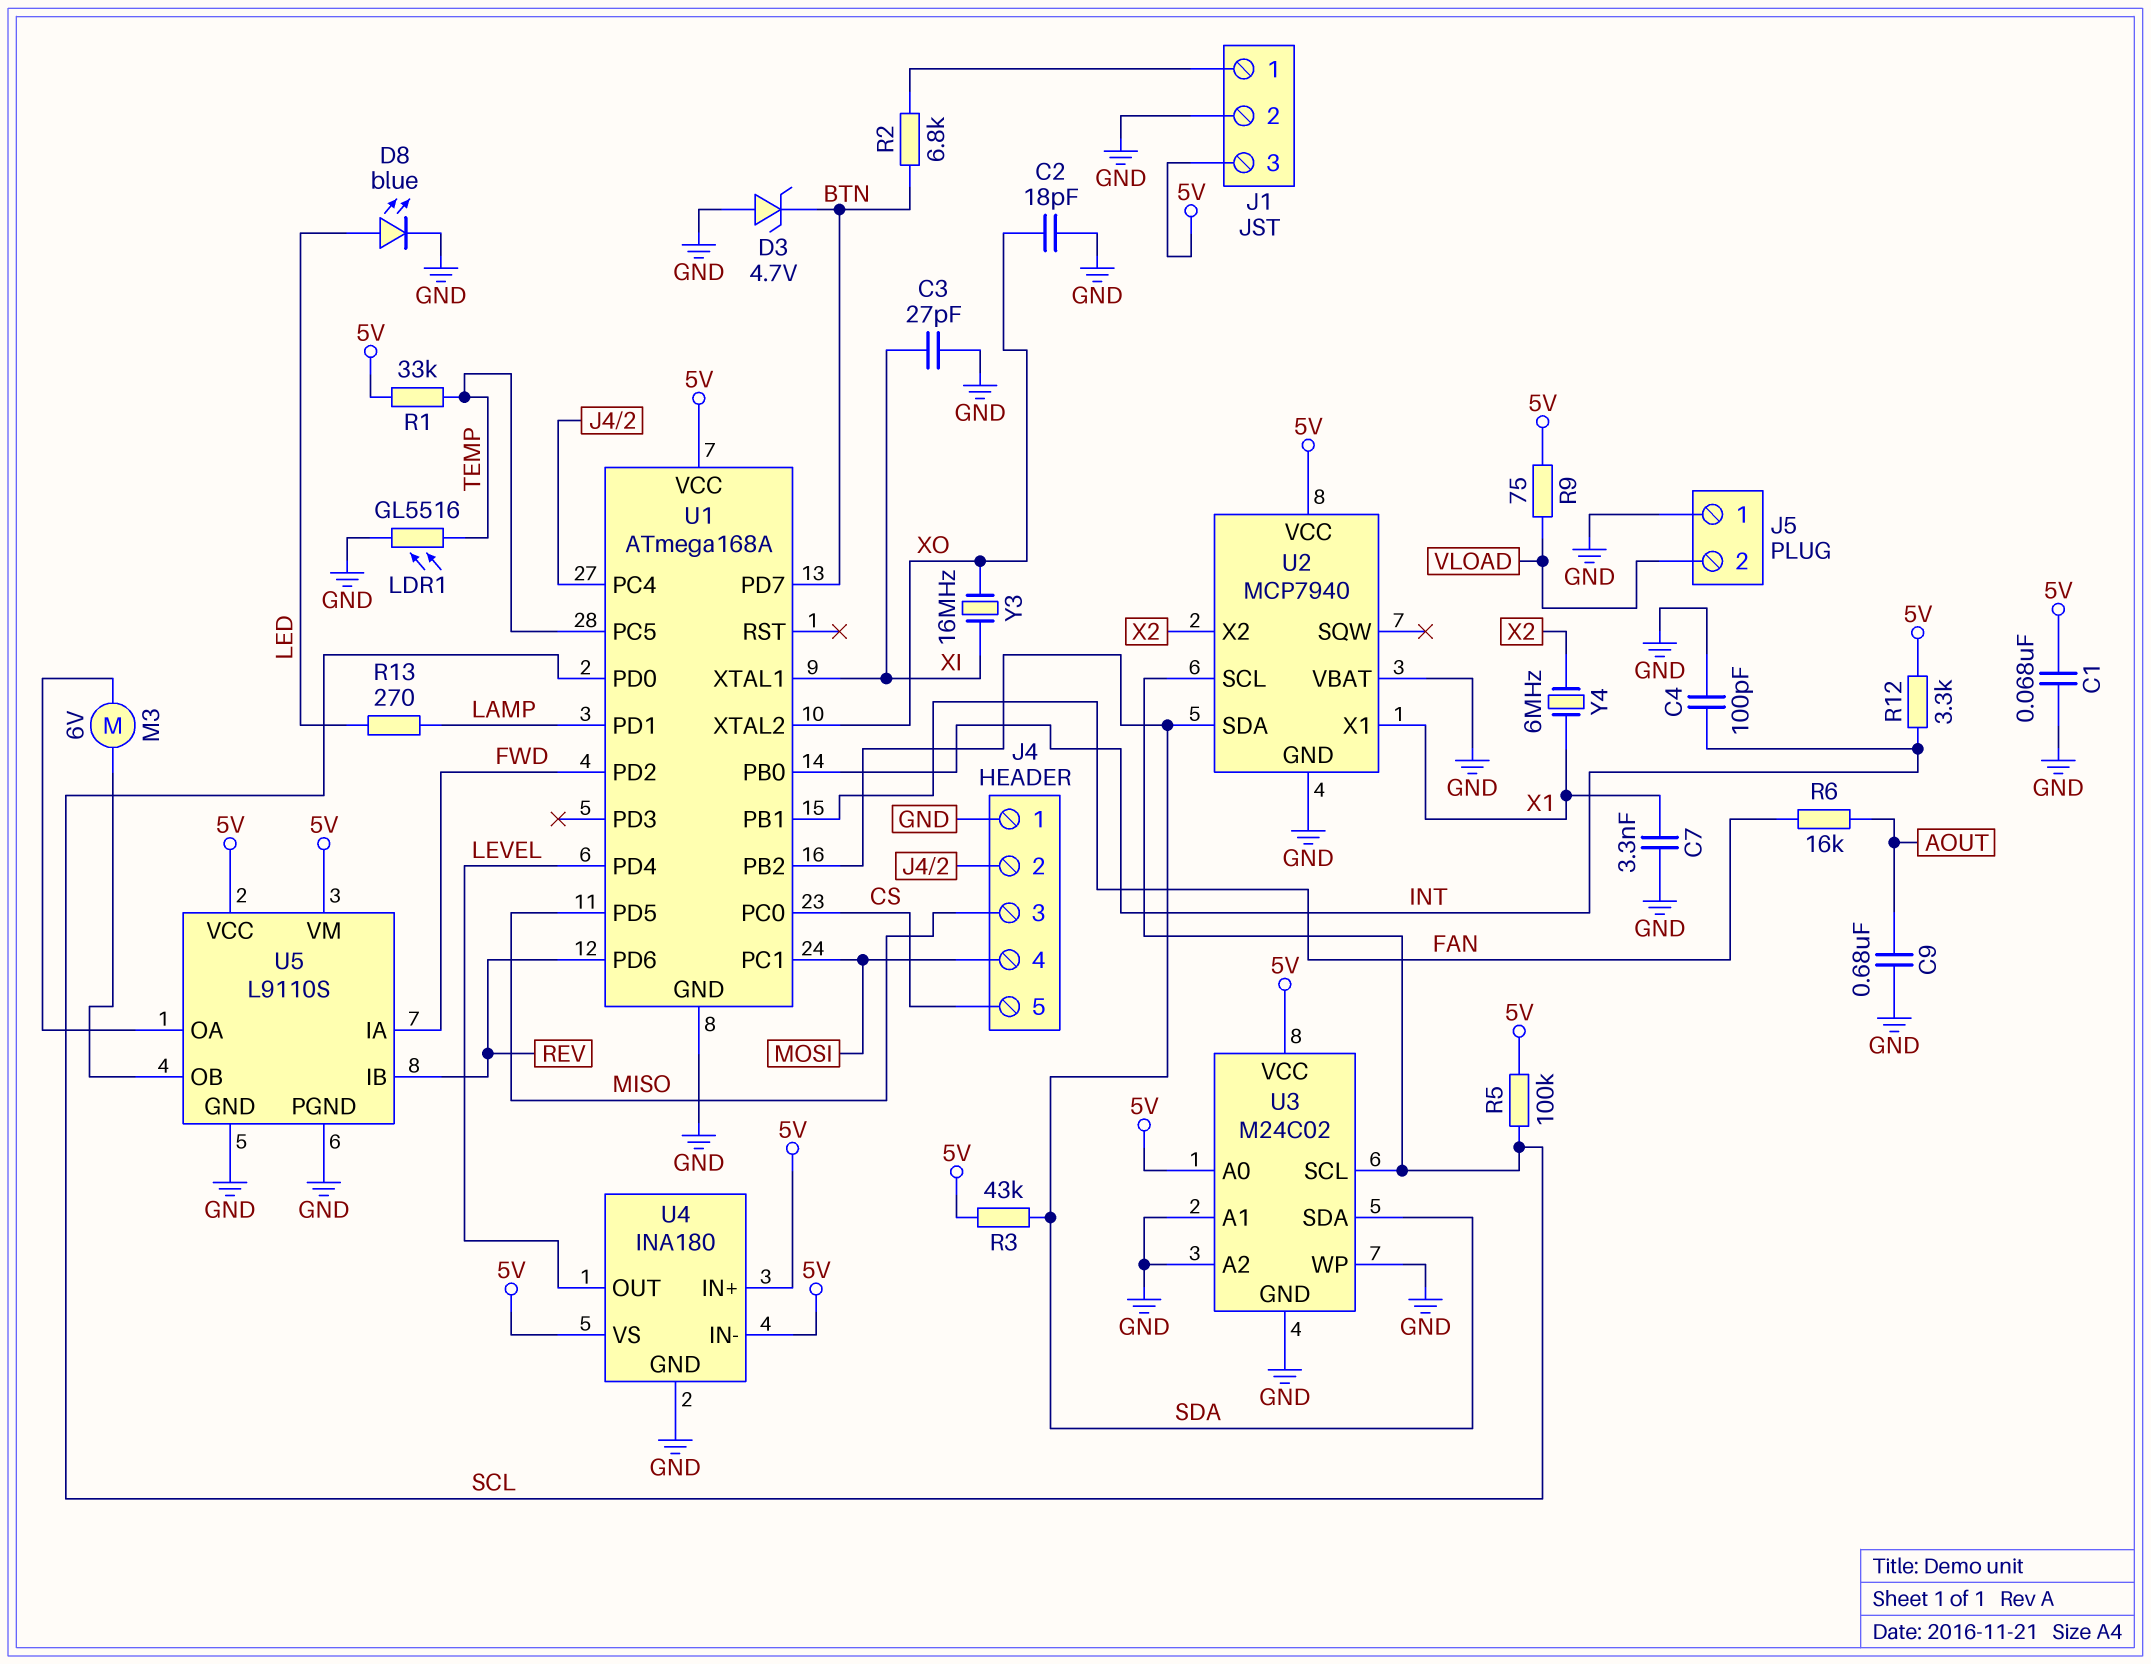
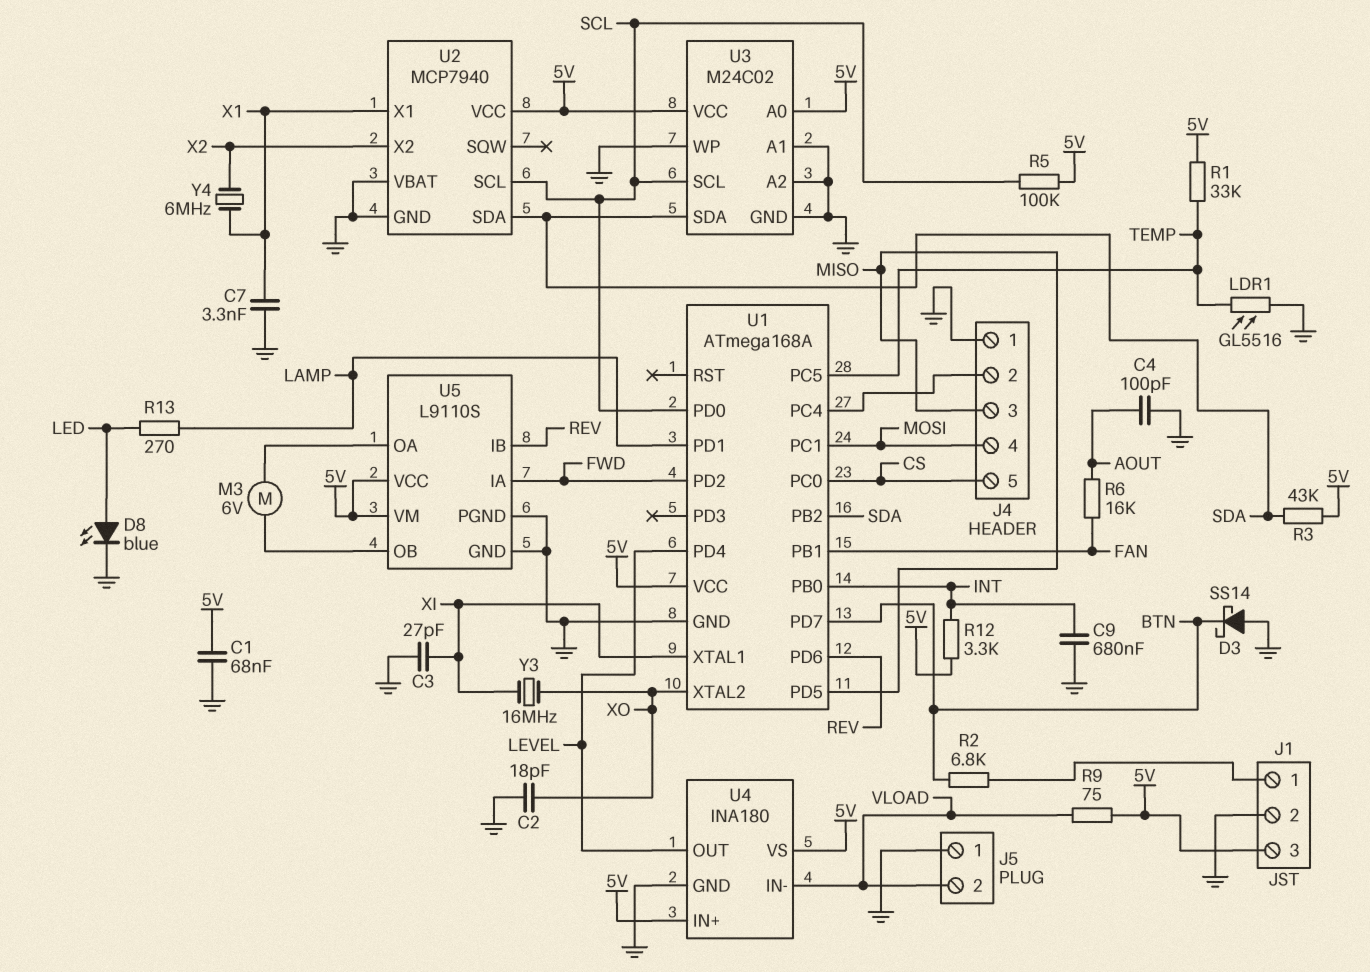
C4: 100pF (GND, INT) -> 100pF (AOUT, GND)
C9: 680nF (AOUT, GND) -> 680nF (GND, INT)
D3: zener 4.7V (A GND, K BTN) -> schottky SS14 (A GND, K BTN)
U4 pin IN-: 5V -> VLOAD

